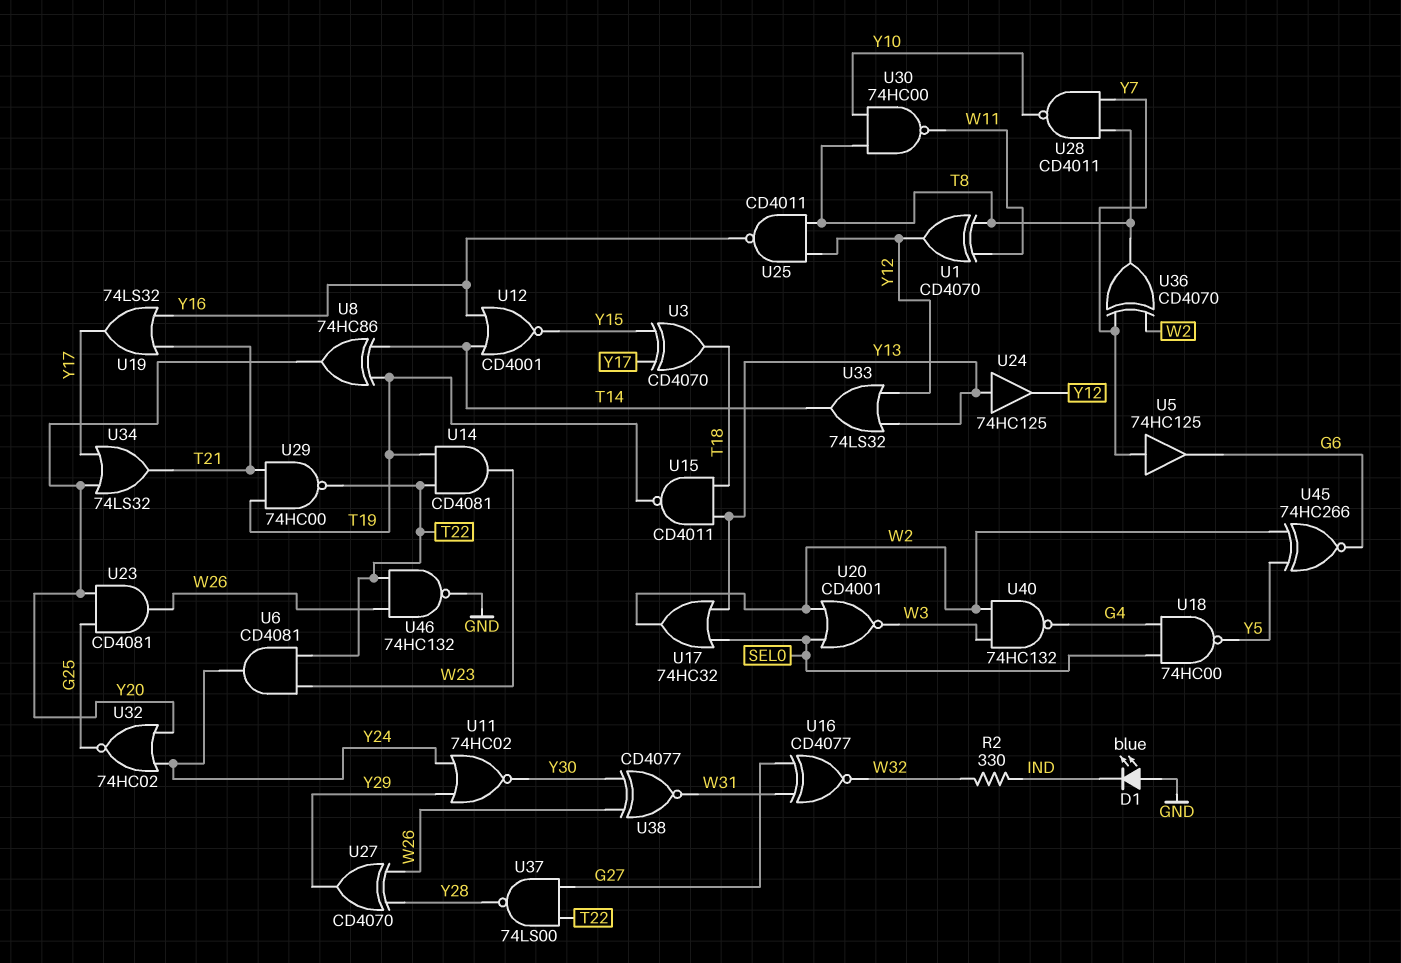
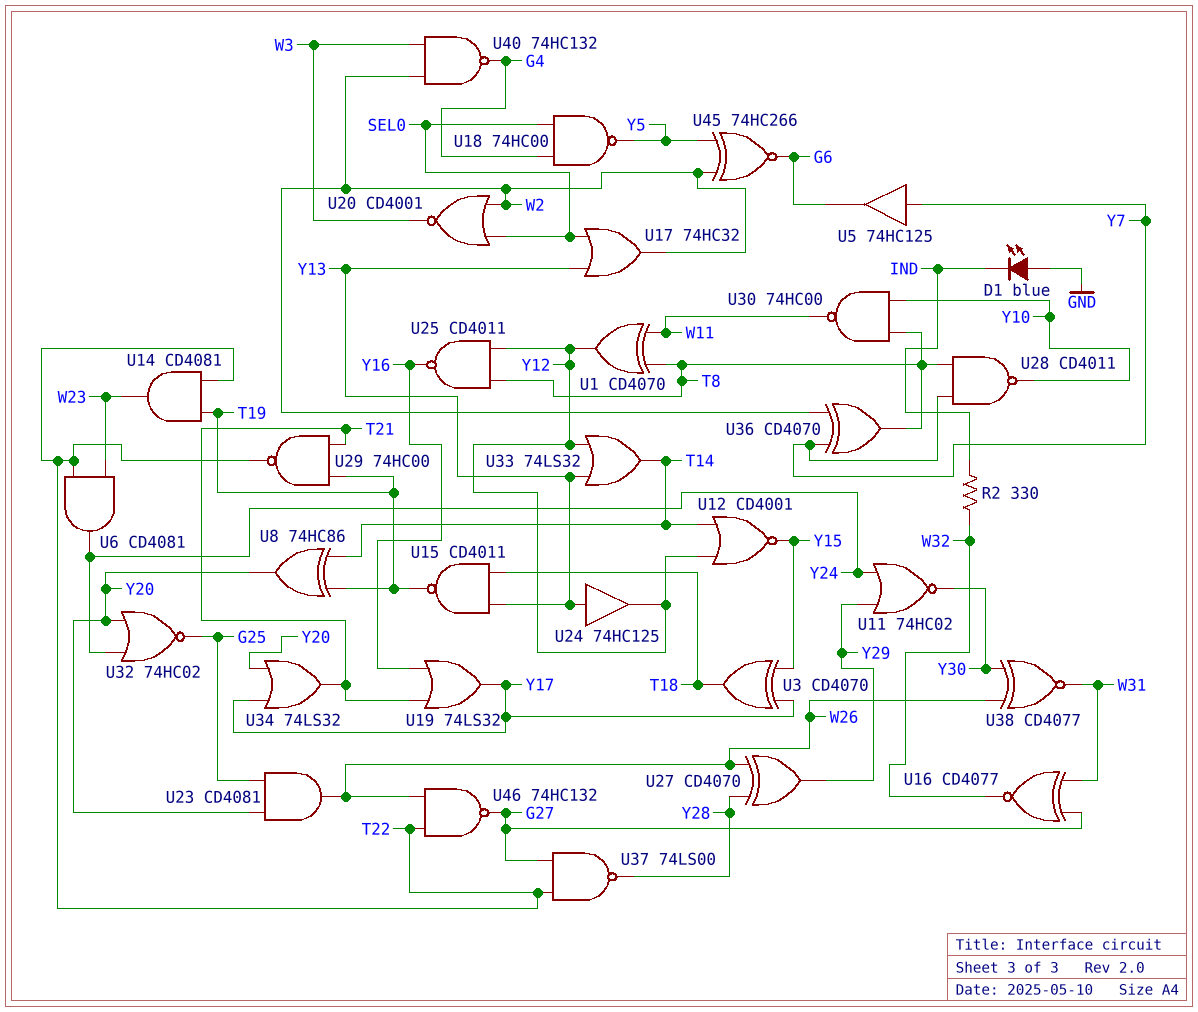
U12: NOR CD4001 (in T14, in Y16, out Y15) -> NOR CD4001 (in T14, in Y12, out Y15)
U46: NAND 74HC132 (in T22, in W26, out GND) -> NAND 74HC132 (in T22, in W26, out G27)

